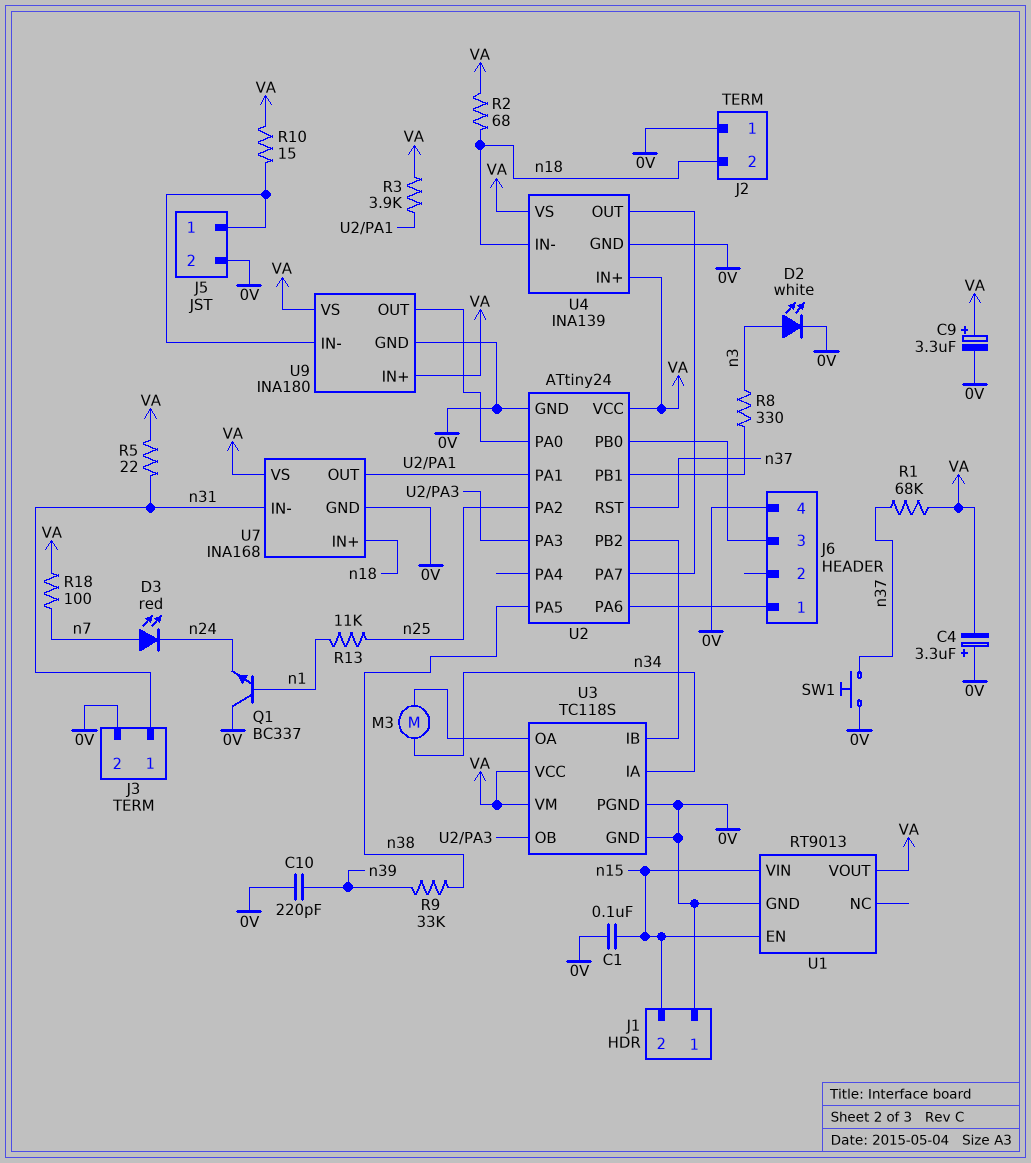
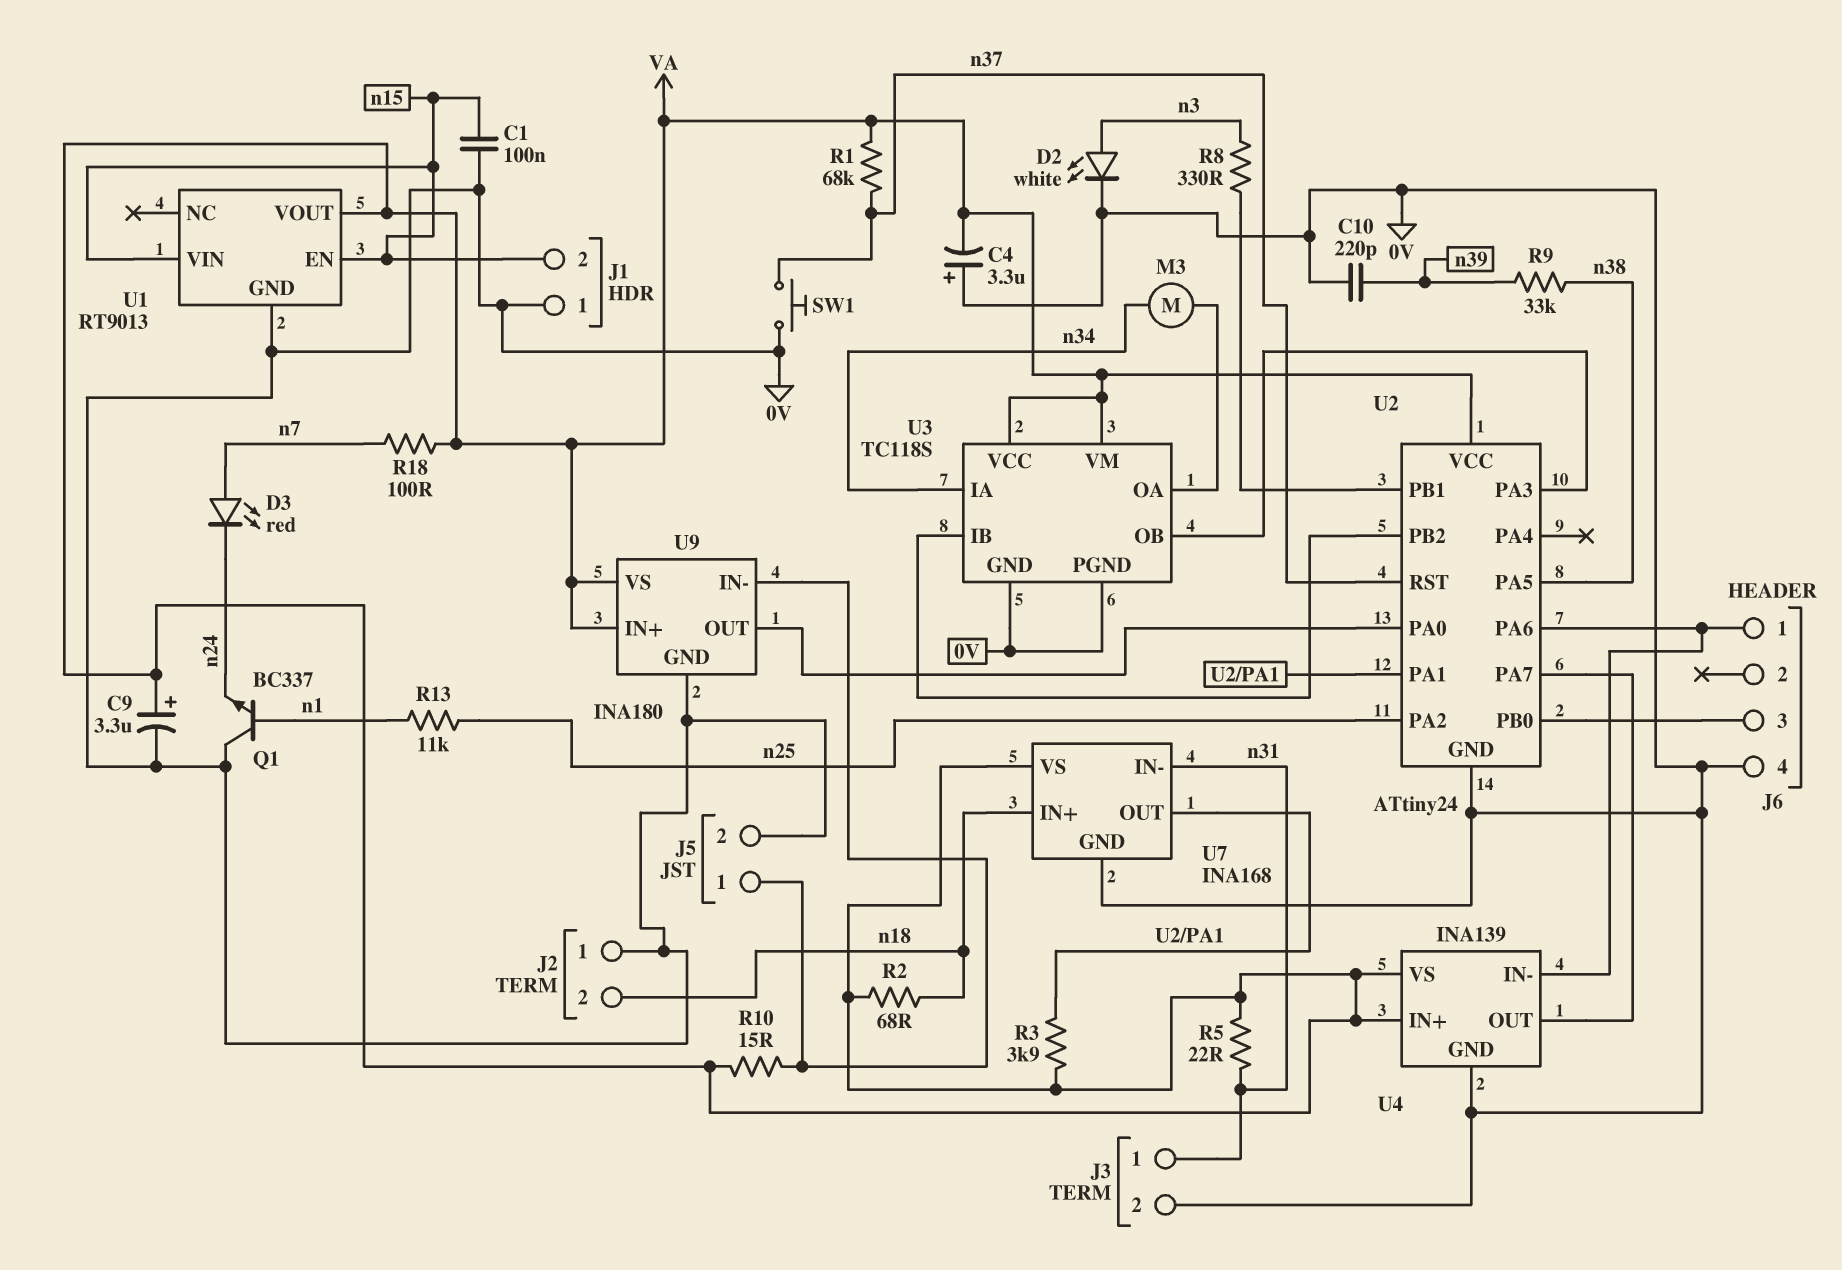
U4 pin IN-: n18 -> J6/1

